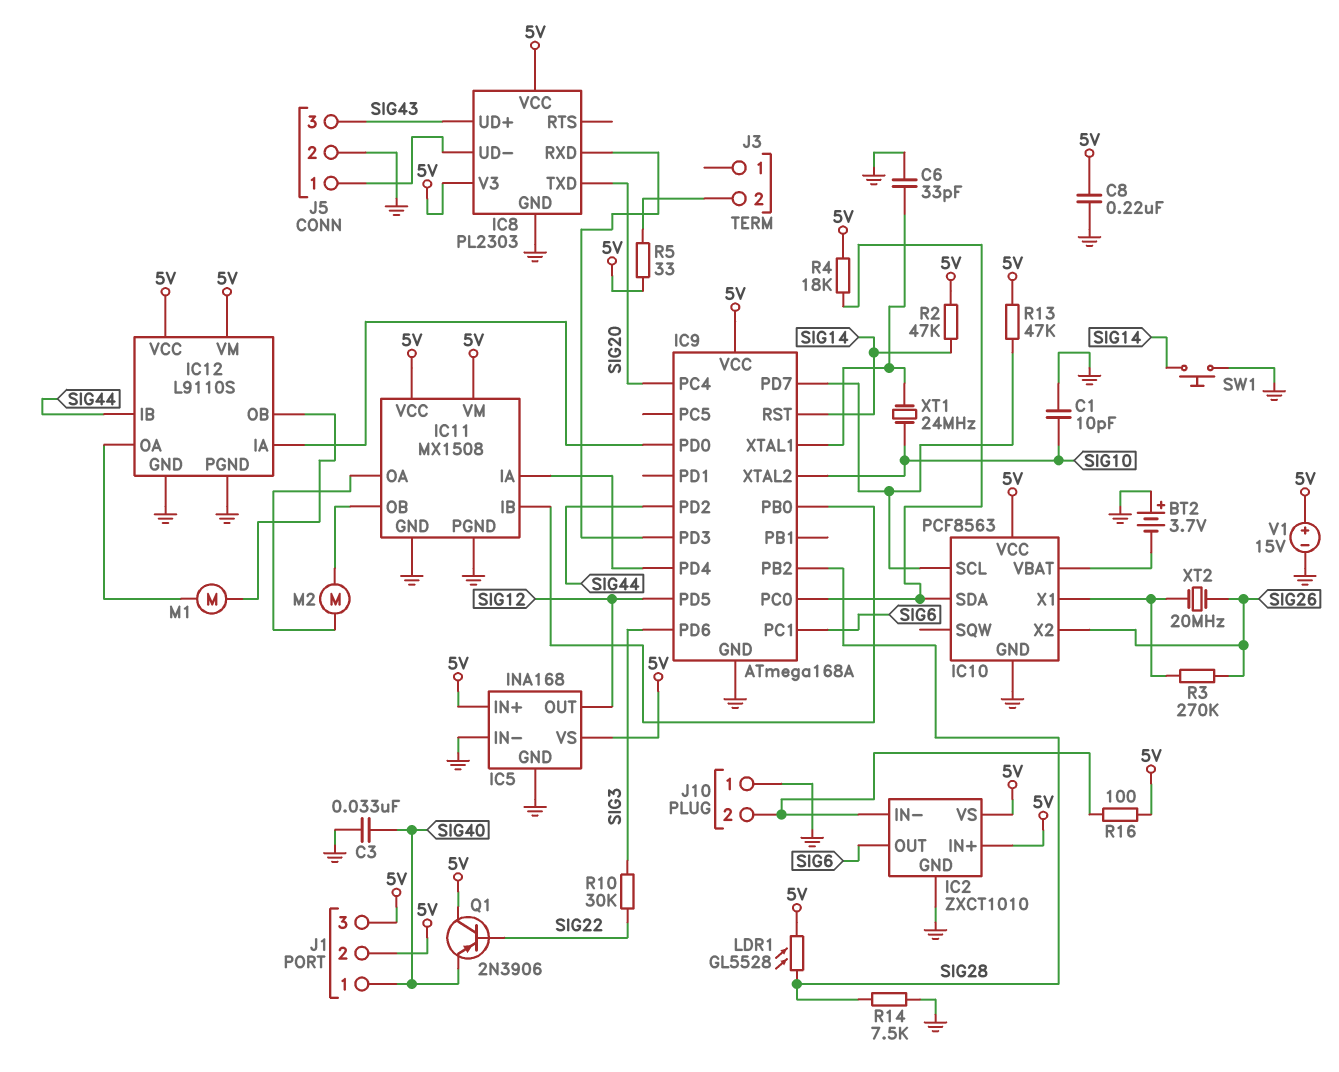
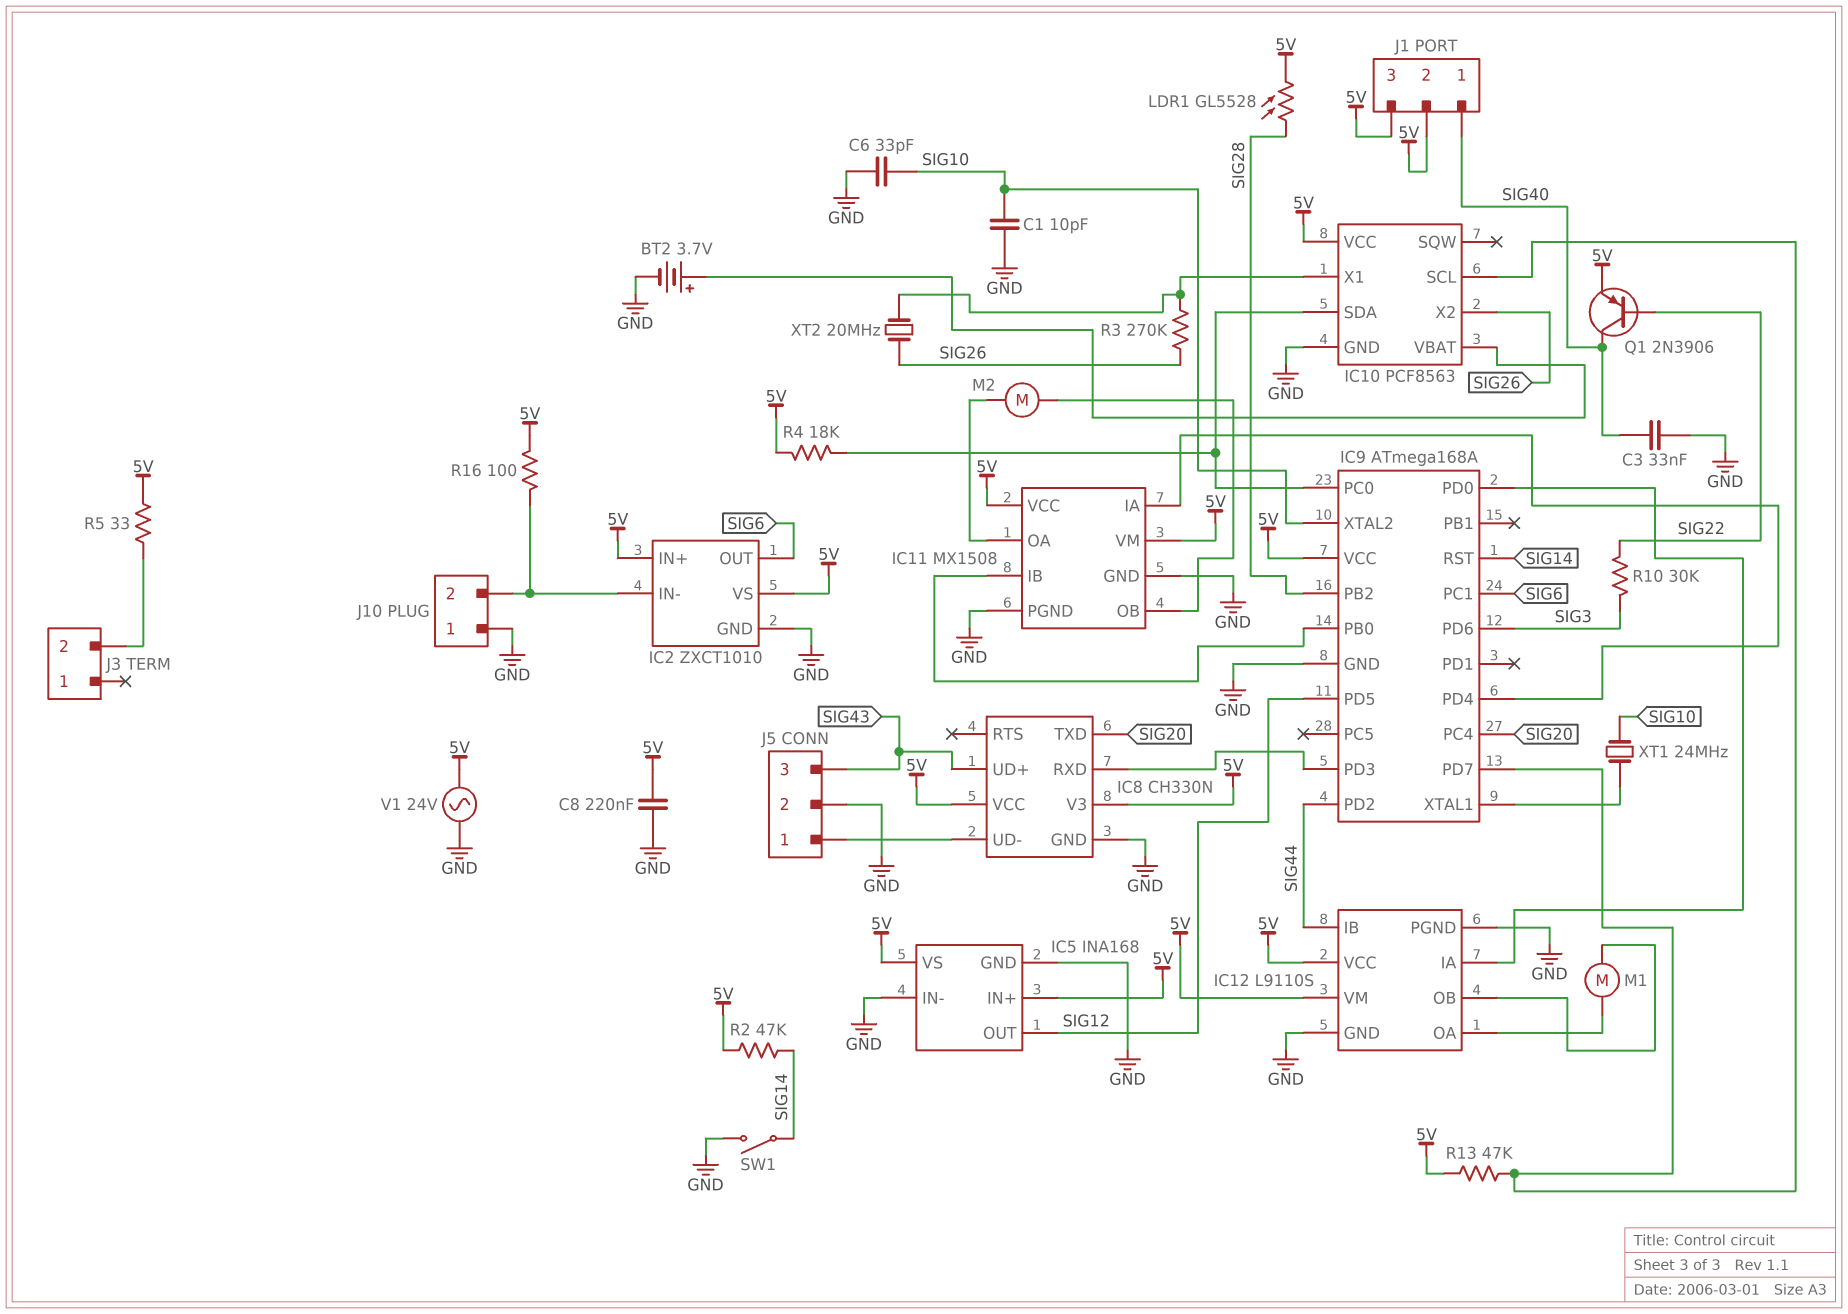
BT2: 3.7V (plus GND, minus IC10/VBAT) -> 3.7V (plus IC10/VBAT, minus GND)
C6: 33pF (GND, IC9/XTAL1) -> 33pF (GND, SIG10)
IC8: PL2303 -> CH330N
Q1: PNP 2N3906 (B SIG22, C 5V, E SIG40) -> PNP 2N3906 (B SIG22, C SIG40, E 5V)
R14: 7.5k (GND, SIG28) -> none
SW1: button (GND, SIG14) -> switch (GND, SIG14)
V1: 15V (plus 5V, minus GND) -> AC 24V (5V, GND)

